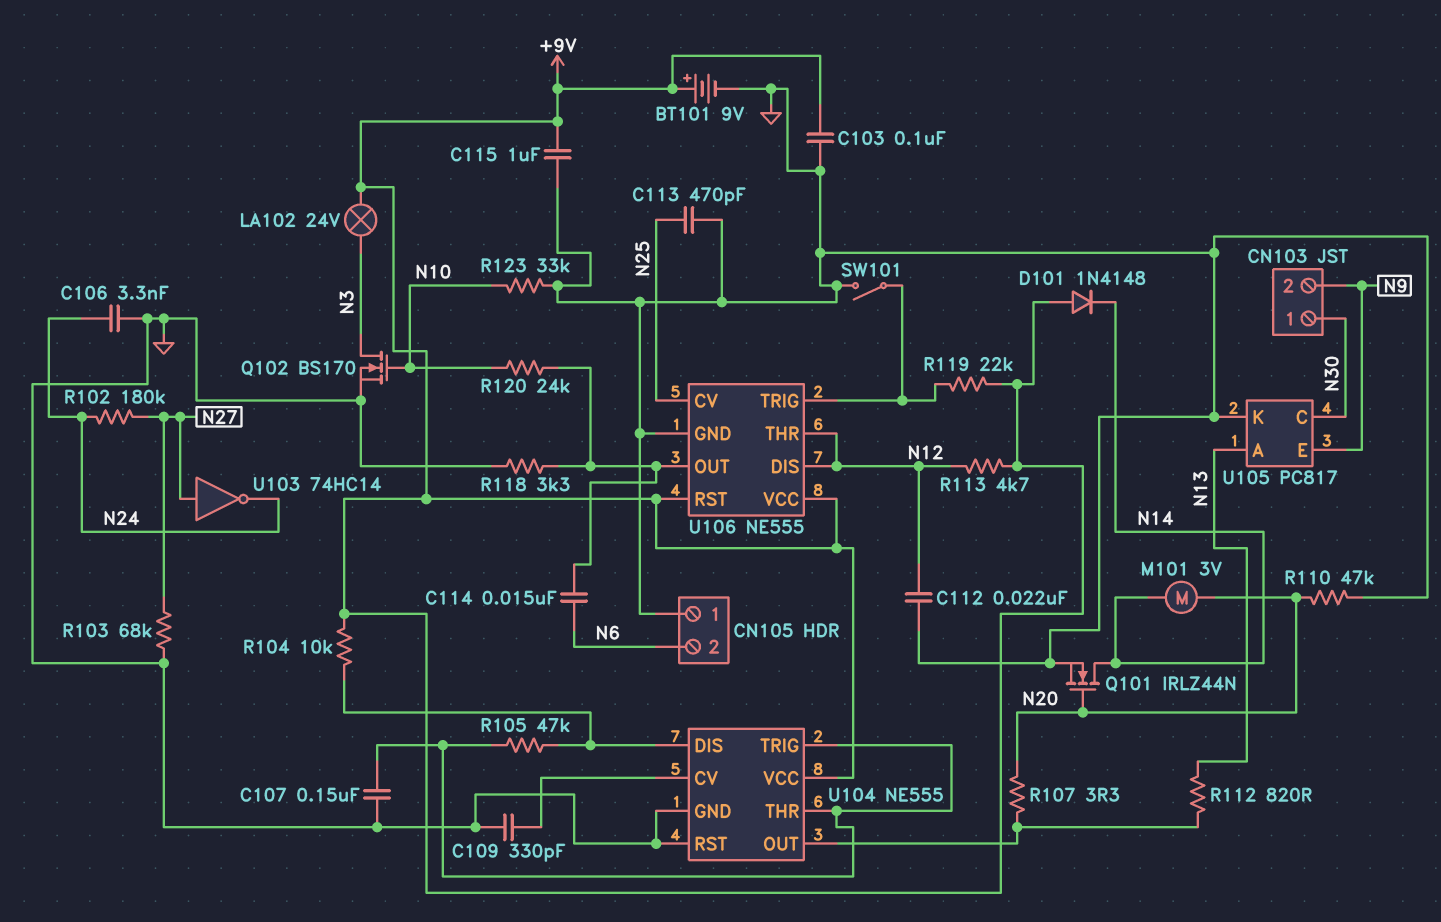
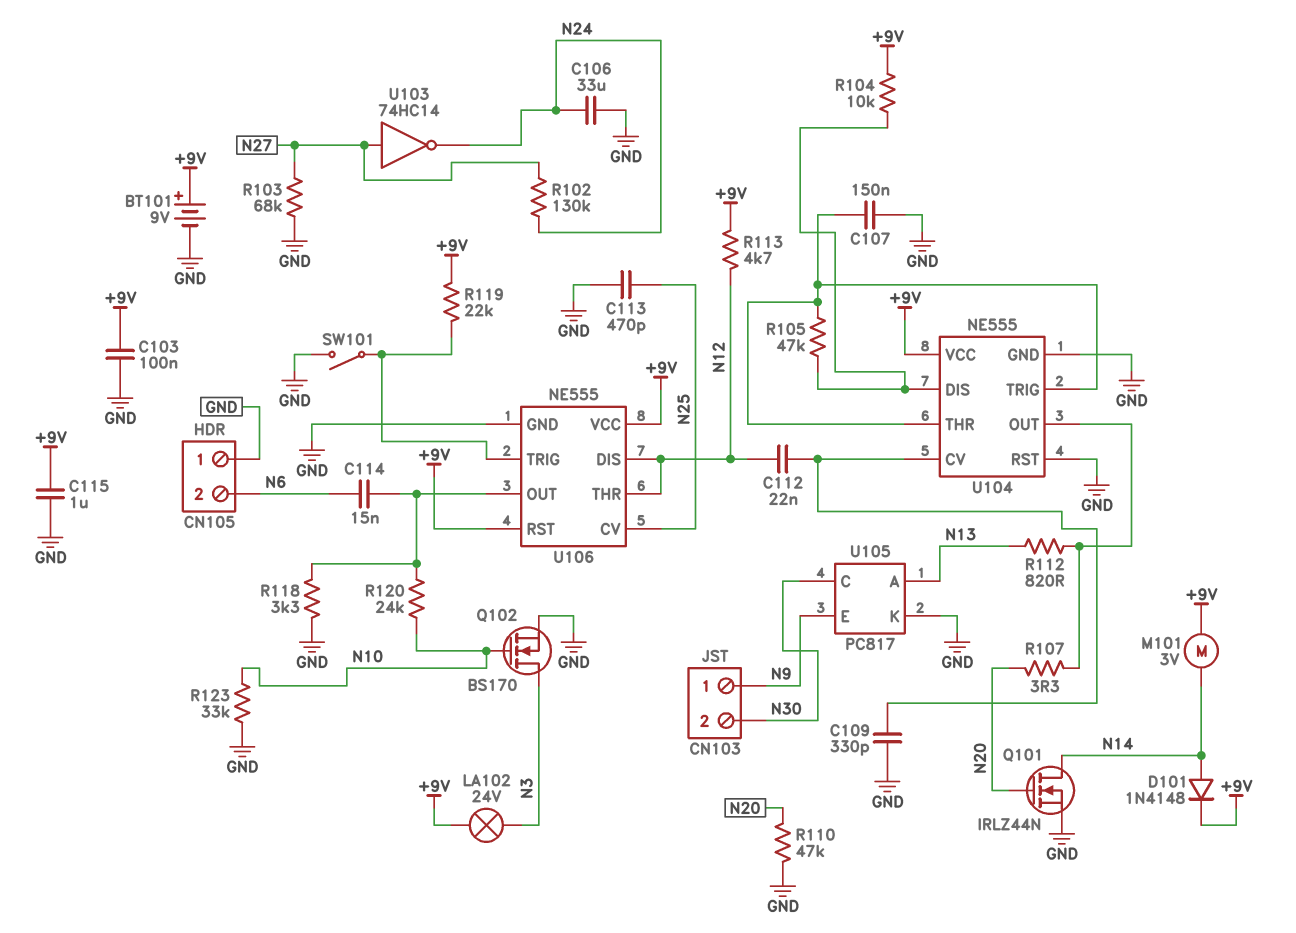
C106: 3.3nF (GND, N24) -> 33uF (GND, N24)
C112: 22nF (GND, N12) -> 22nF (N12, U104/CV)
CN103 pin 1: N30 -> N9
CN103 pin 2: N9 -> N30
D101: diode 1N4148 (A +9V, K N14) -> diode 1N4148 (A N14, K +9V)
M101: motor 3V (N14, N20) -> motor 3V (+9V, N14)
R102: 180k (N24, N27) -> 130k (N24, N27)

